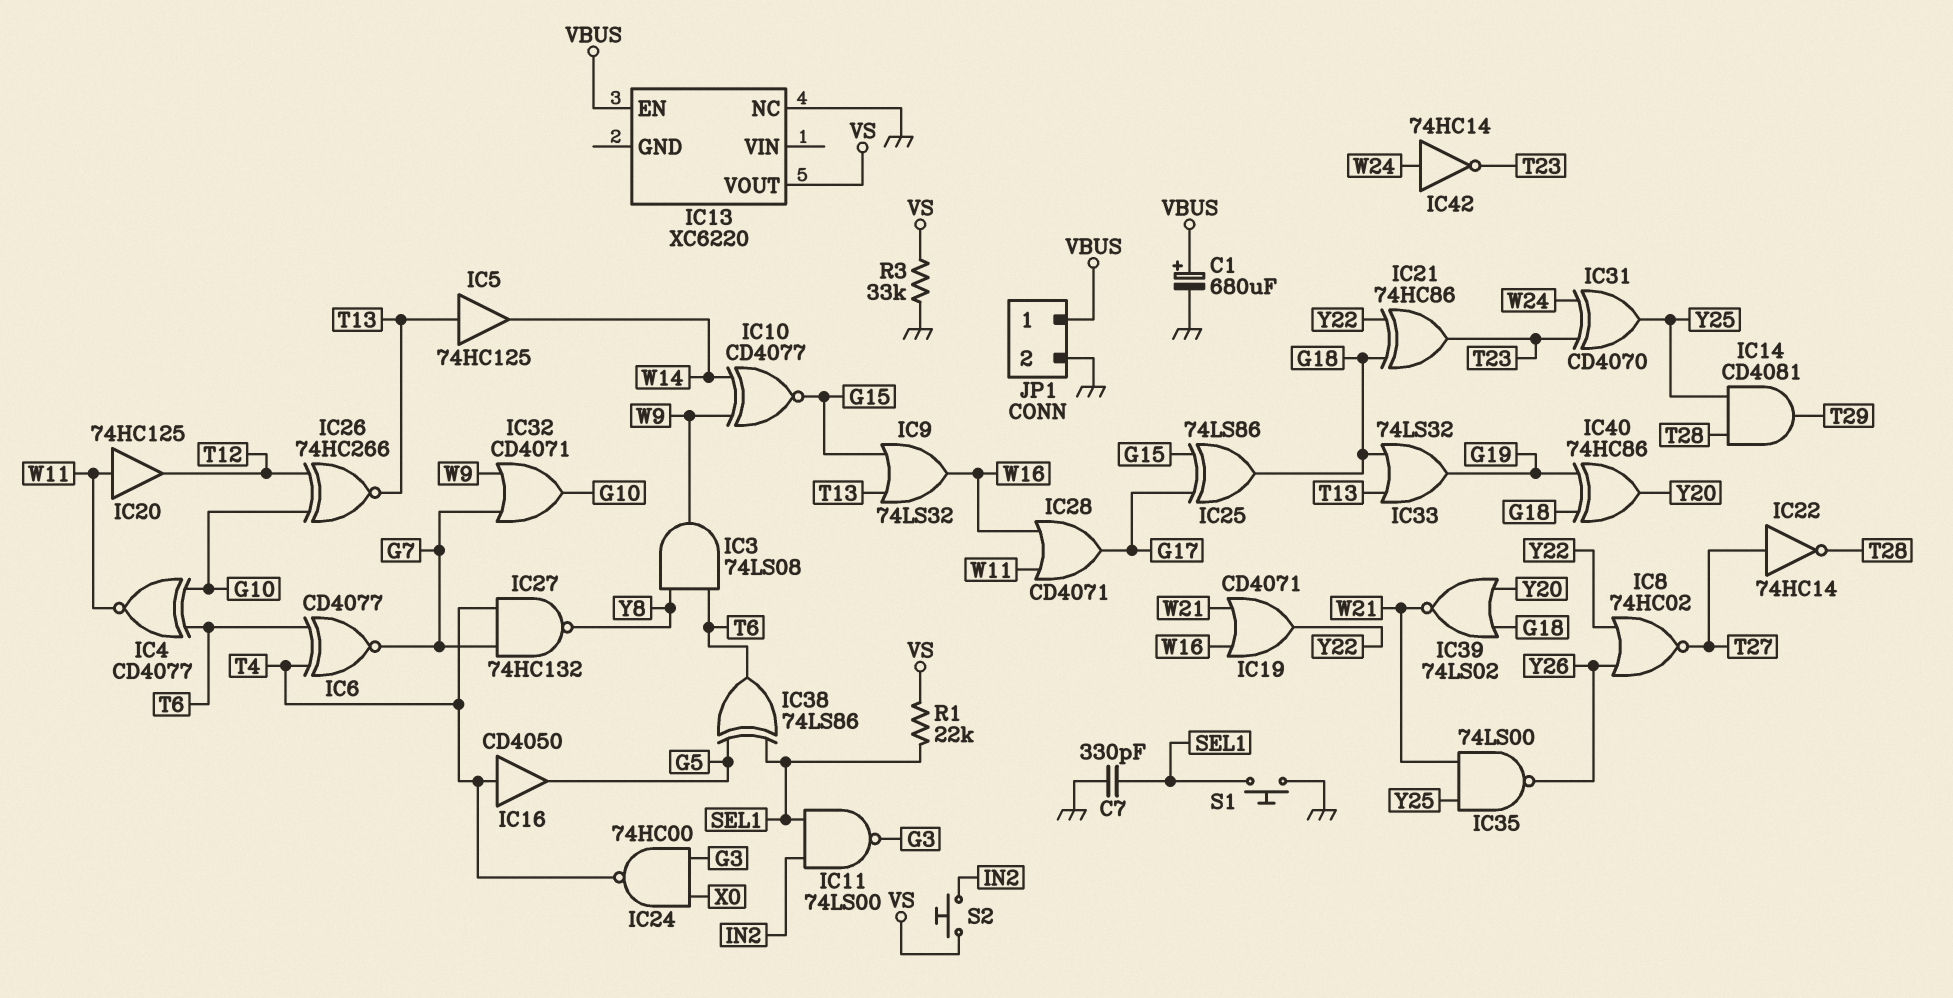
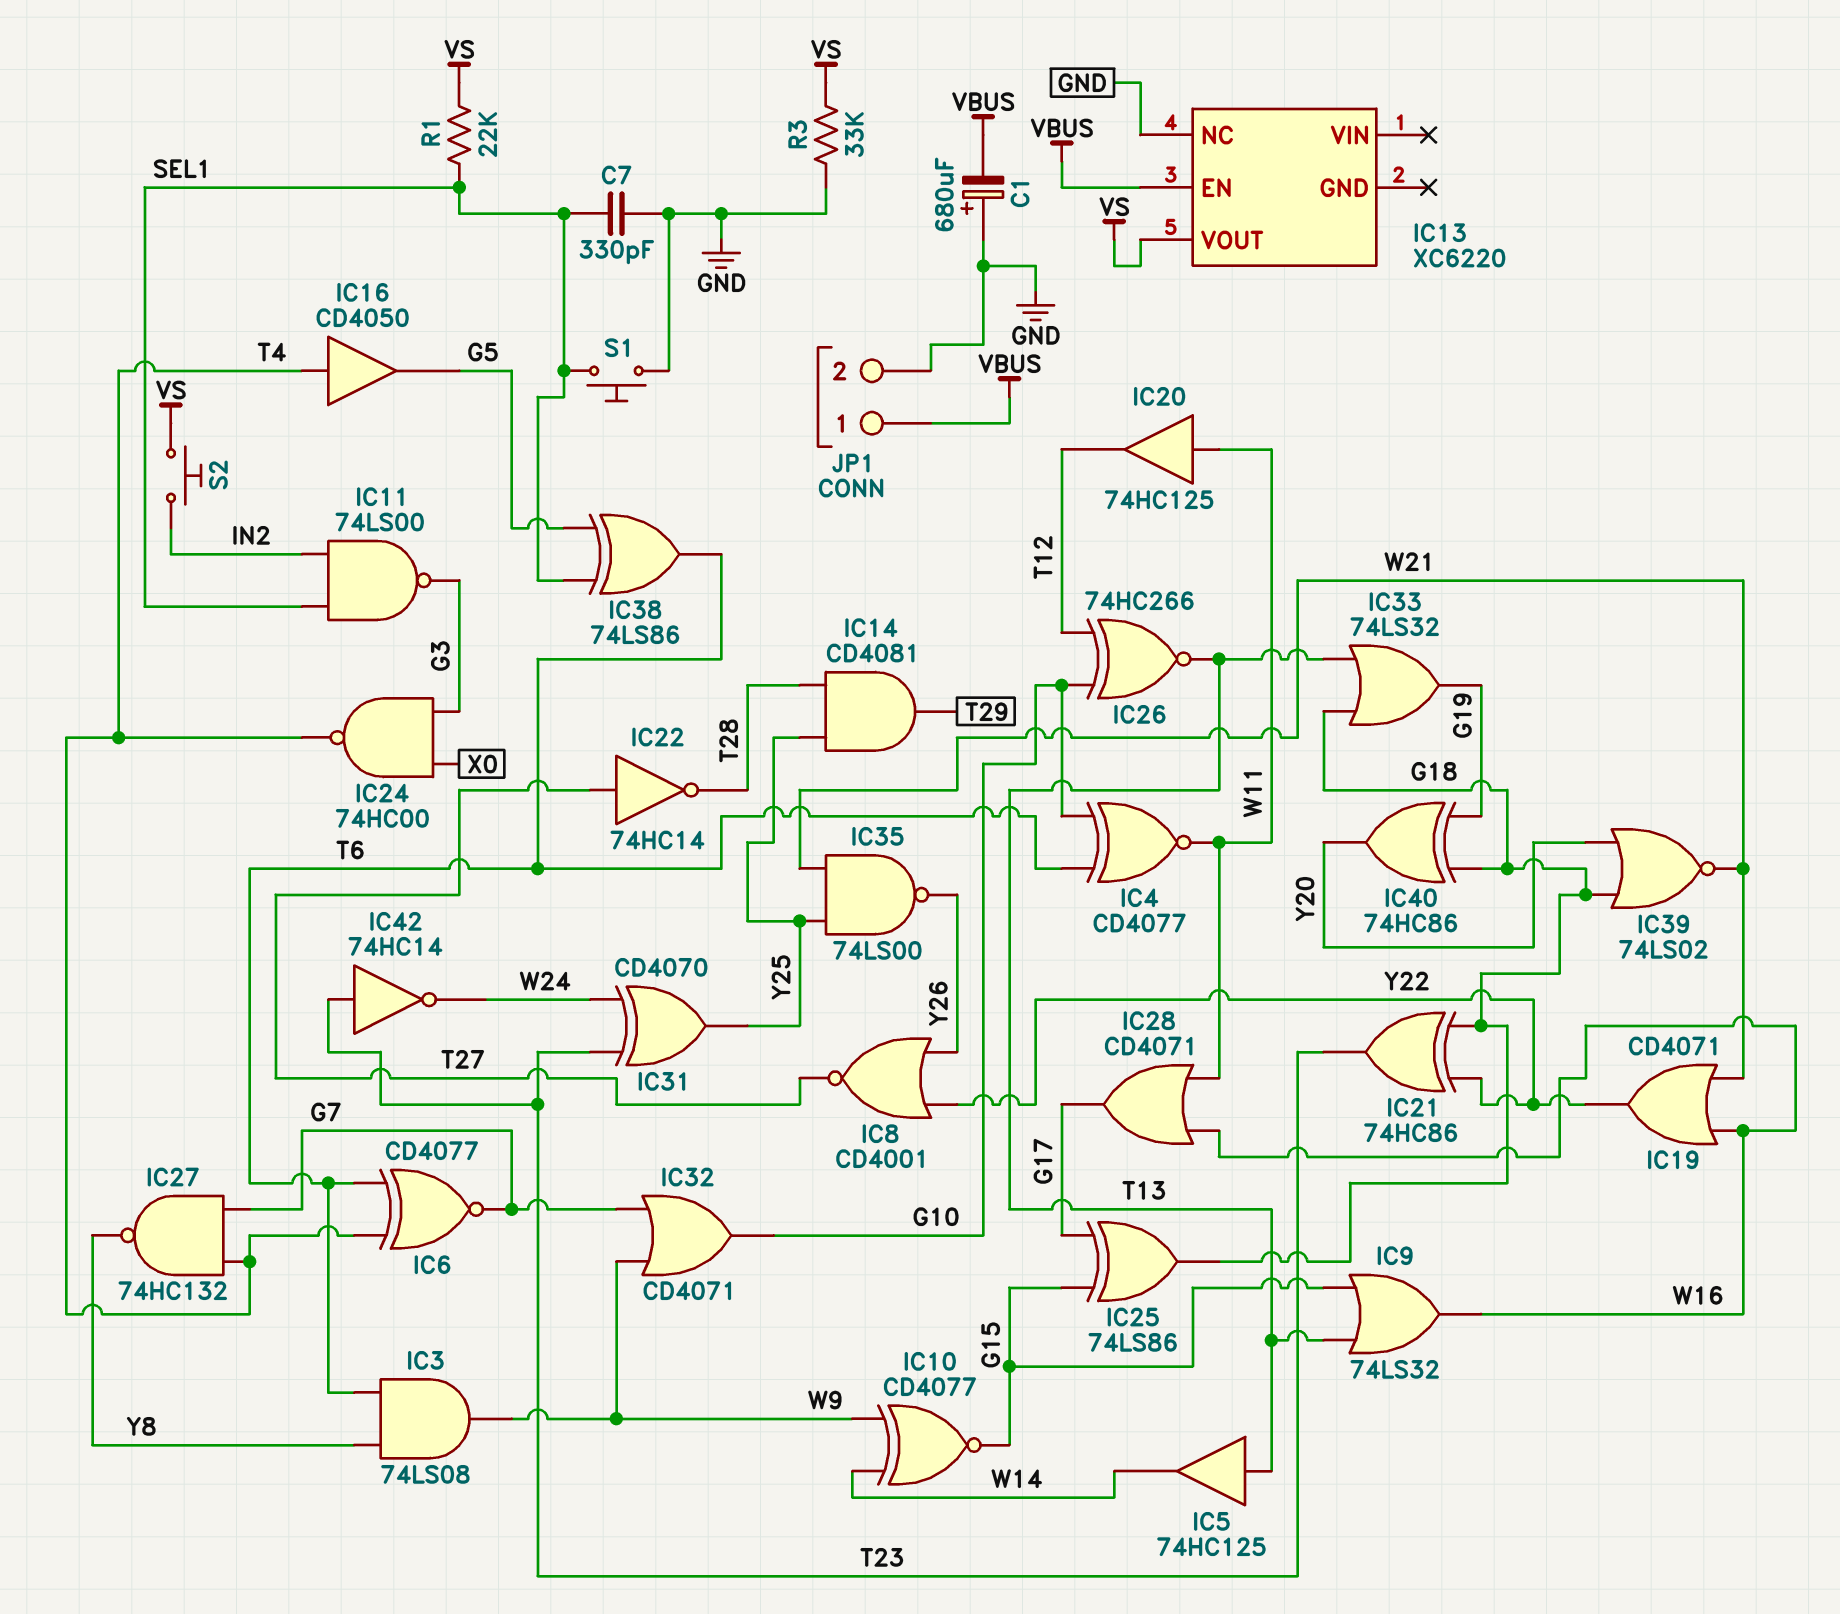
C1: 680uF (plus VBUS, minus GND) -> 680uF (plus GND, minus VBUS)
IC8: NOR 74HC02 (in Y22, in Y26, out T27) -> NOR CD4001 (in Y22, in Y26, out T27)
IC42: NOT 74HC14 (in W24, out T23) -> NOT 74HC14 (in T23, out W24)

